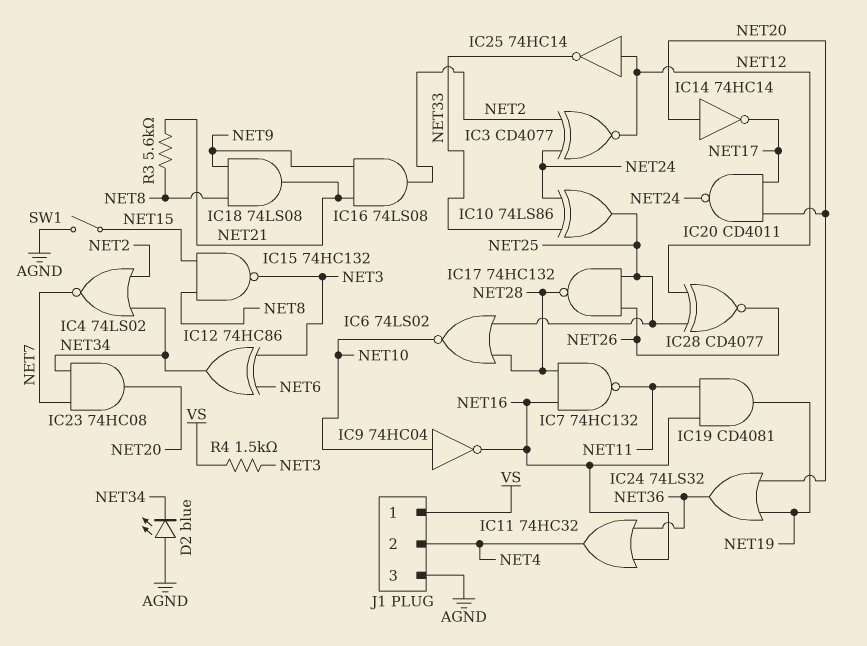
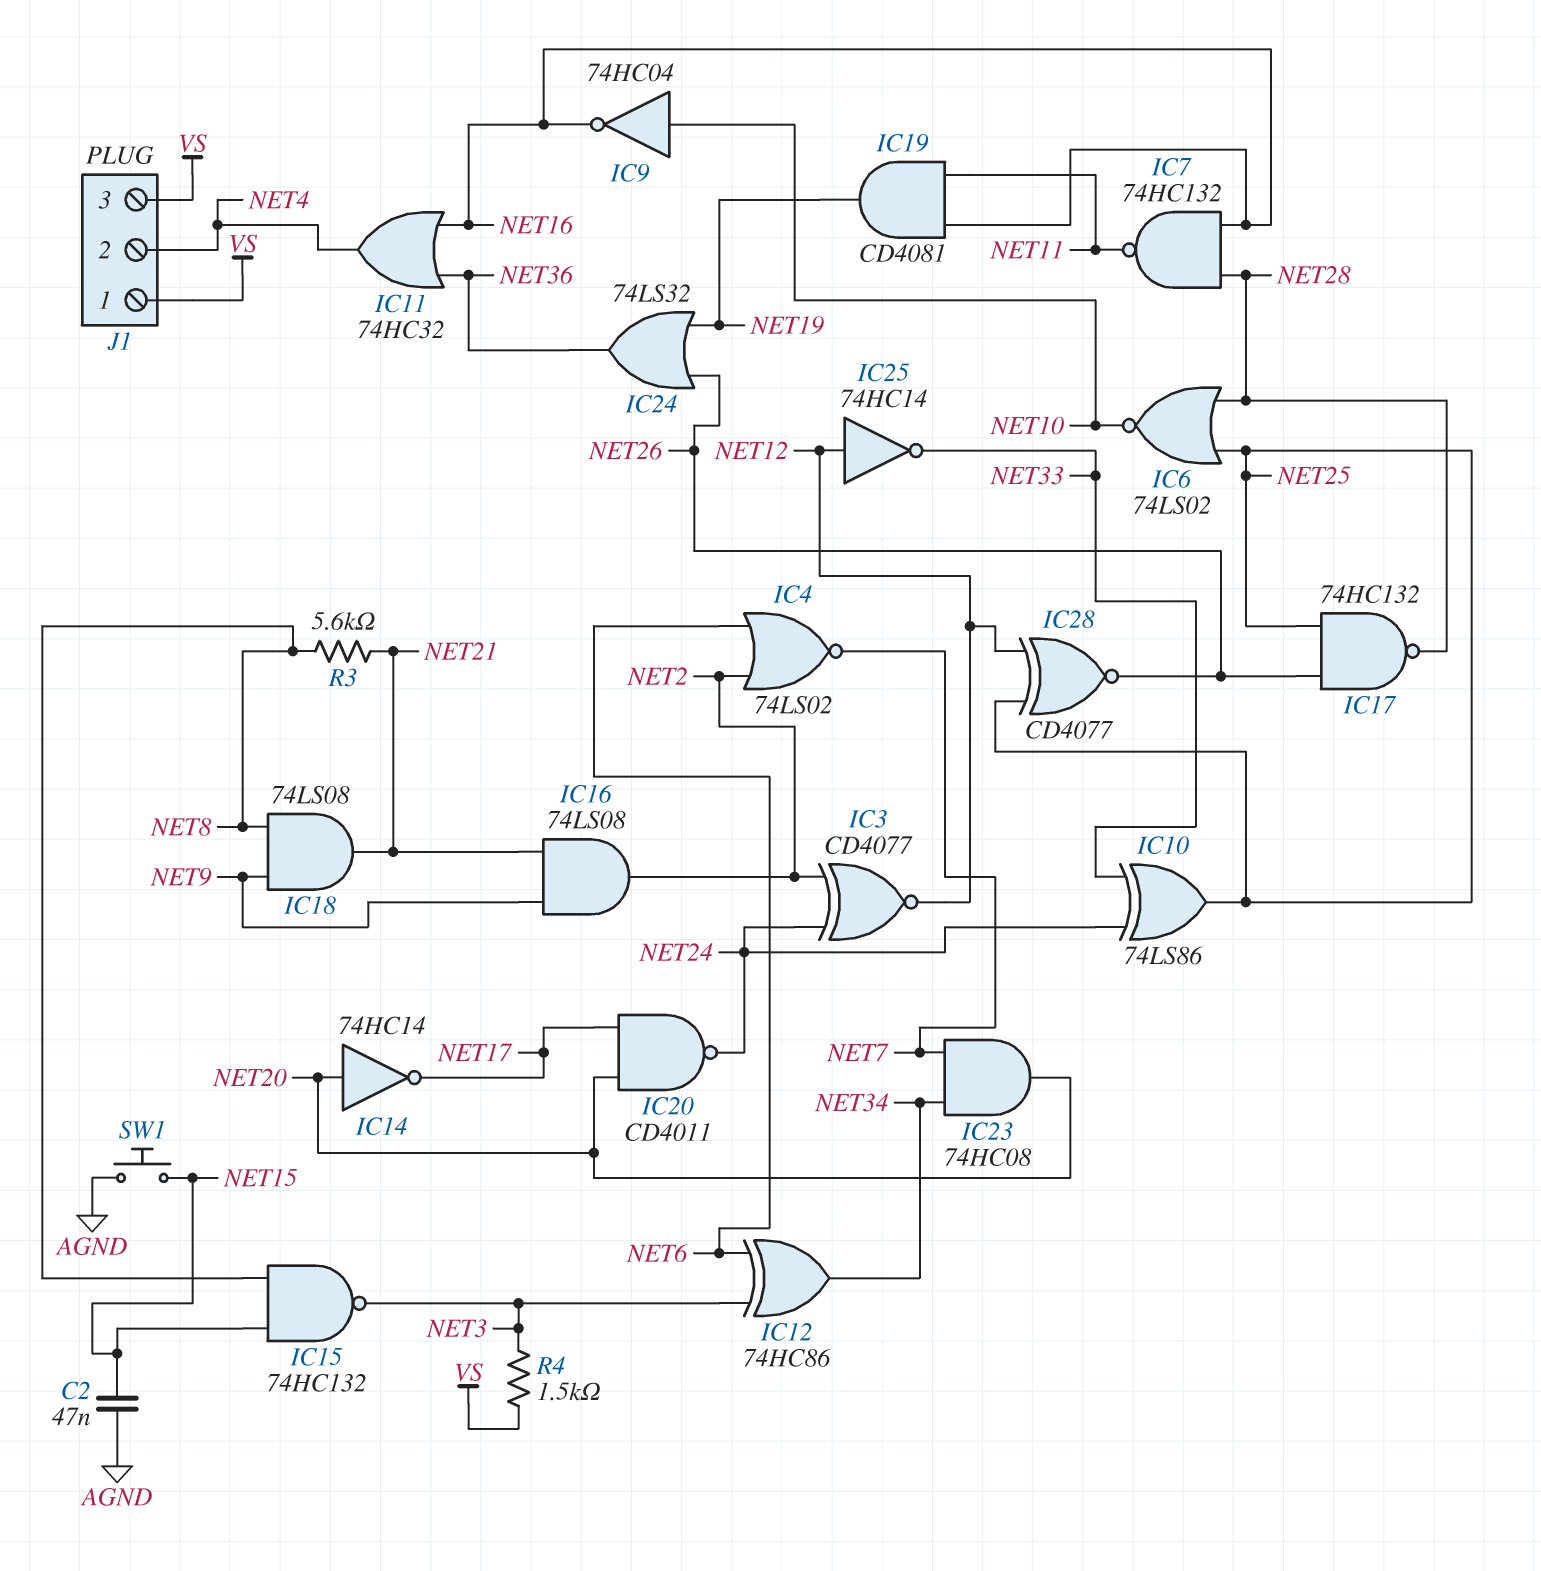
C2: none -> 47nF (AGND, NET15)
D2: LED blue (A AGND, K NET34) -> none
IC4: NOR 74LS02 (in NET2, in NET34, out NET7) -> NOR 74LS02 (in NET2, in NET6, out NET7)
IC24: OR 74LS32 (in NET19, in NET20, out NET36) -> OR 74LS32 (in NET19, in NET26, out NET36)
J1 pin 3: AGND -> VS
SW1: switch (AGND, NET15) -> button (AGND, NET15)

